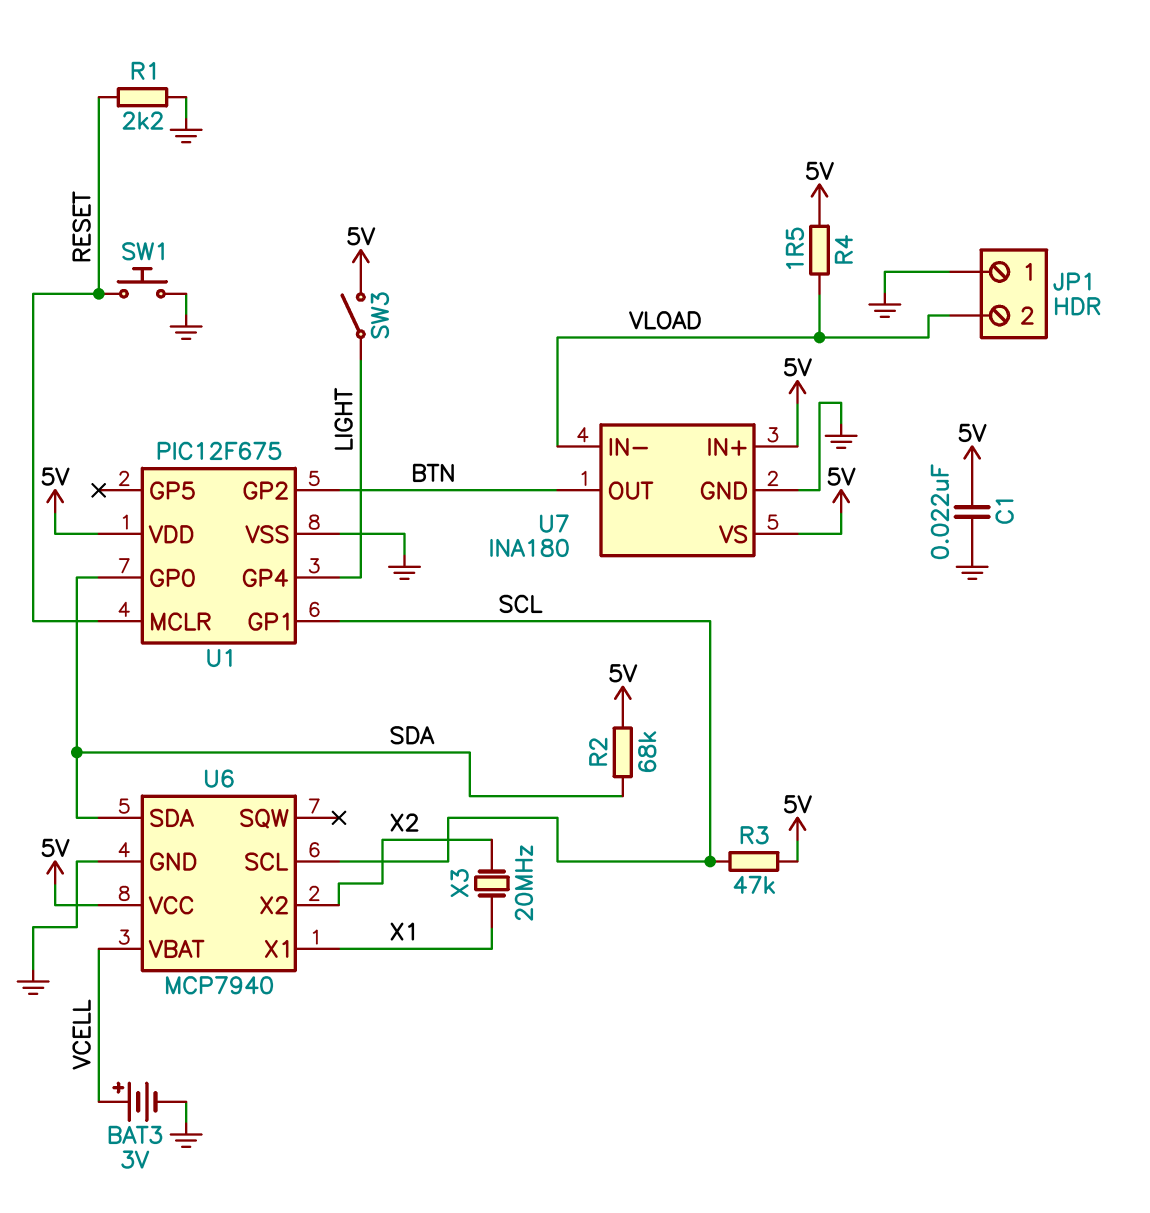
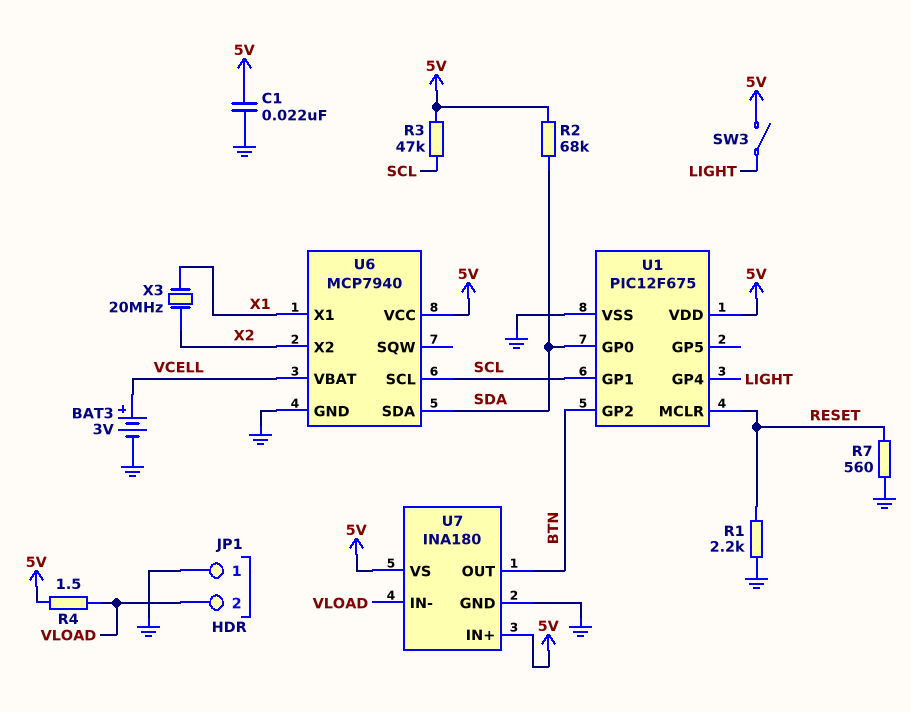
R7: none -> 560 (GND, RESET)
SW1: button (GND, RESET) -> none

